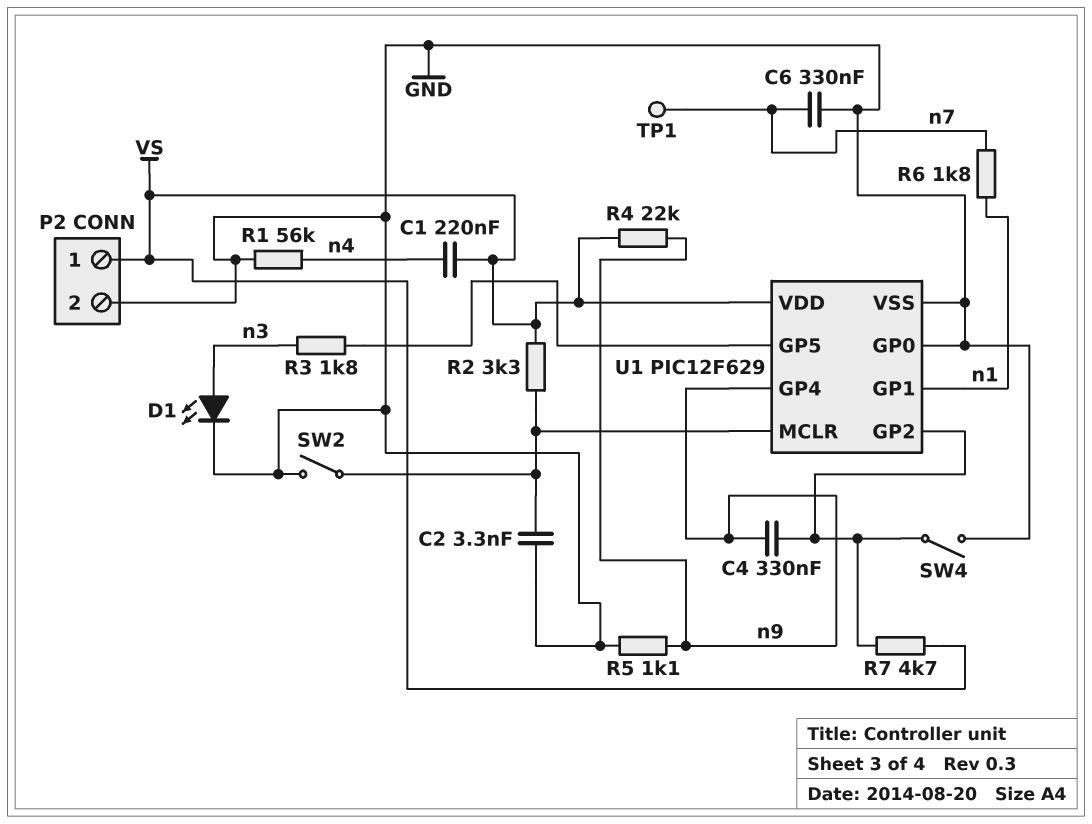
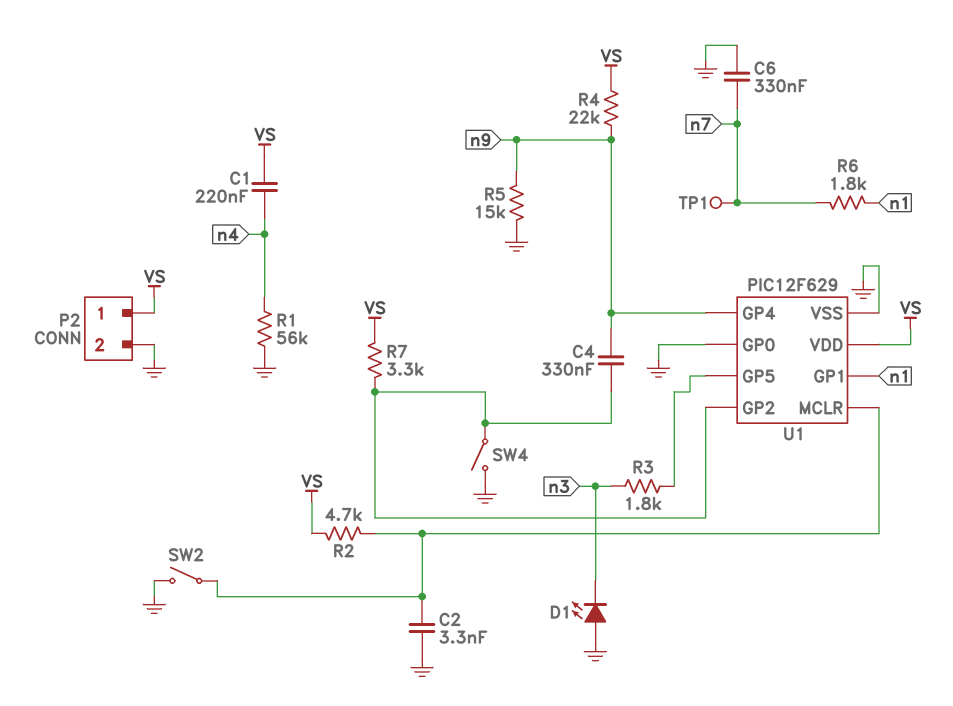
D1: LED (A n3, K GND) -> LED (A GND, K n3)
R2: 3.3k (U1/MCLR, VS) -> 4.7k (U1/MCLR, VS)
R5: 1.1k (GND, n9) -> 15k (GND, n9)
R7: 4.7k (U1/GP2, VS) -> 3.3k (U1/GP2, VS)

